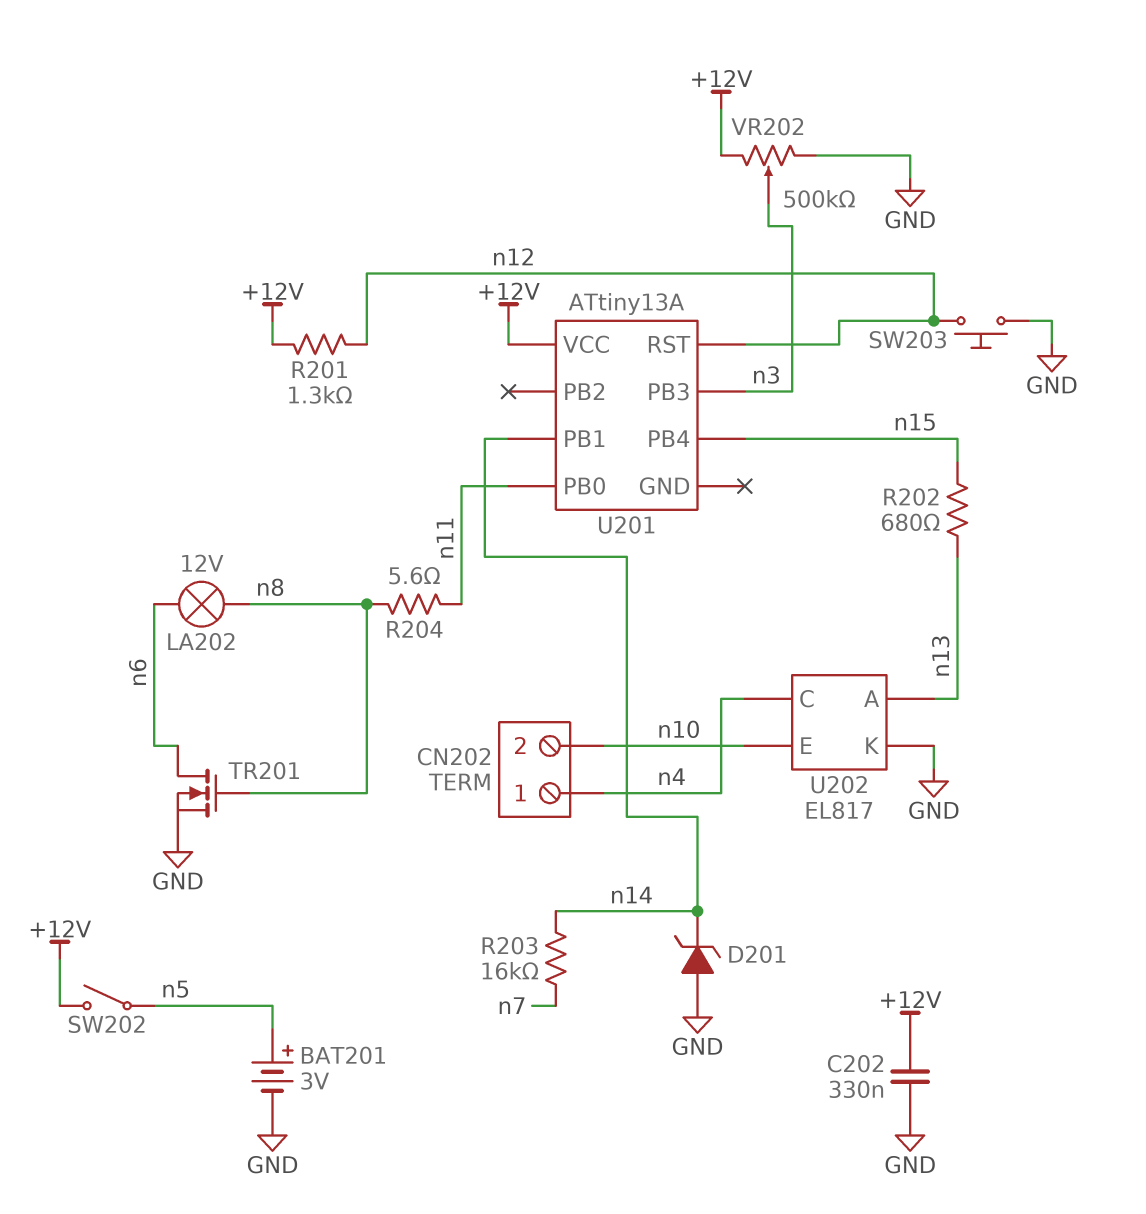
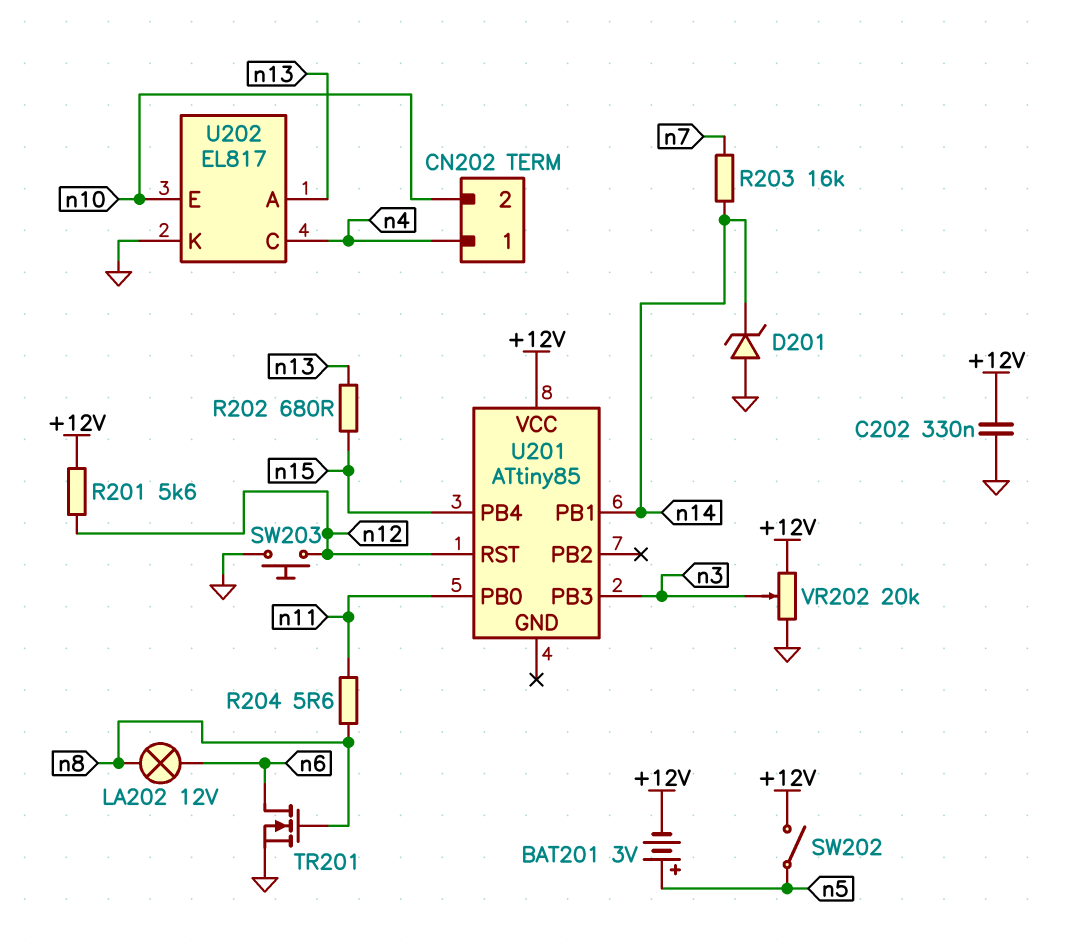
BAT201: 3V (plus n5, minus GND) -> 3V (plus n5, minus +12V)
R201: 1.3k (+12V, n12) -> 5.6k (+12V, n12)
U201: ATtiny13A -> ATtiny85
VR202: 500k (+12V, GND, wiper n3) -> 20k (+12V, GND, wiper n3)

